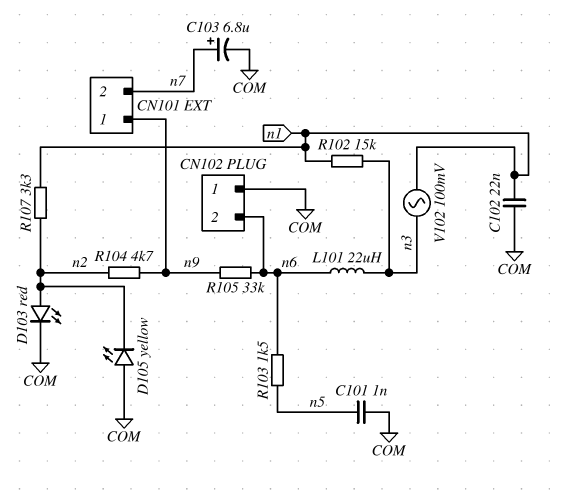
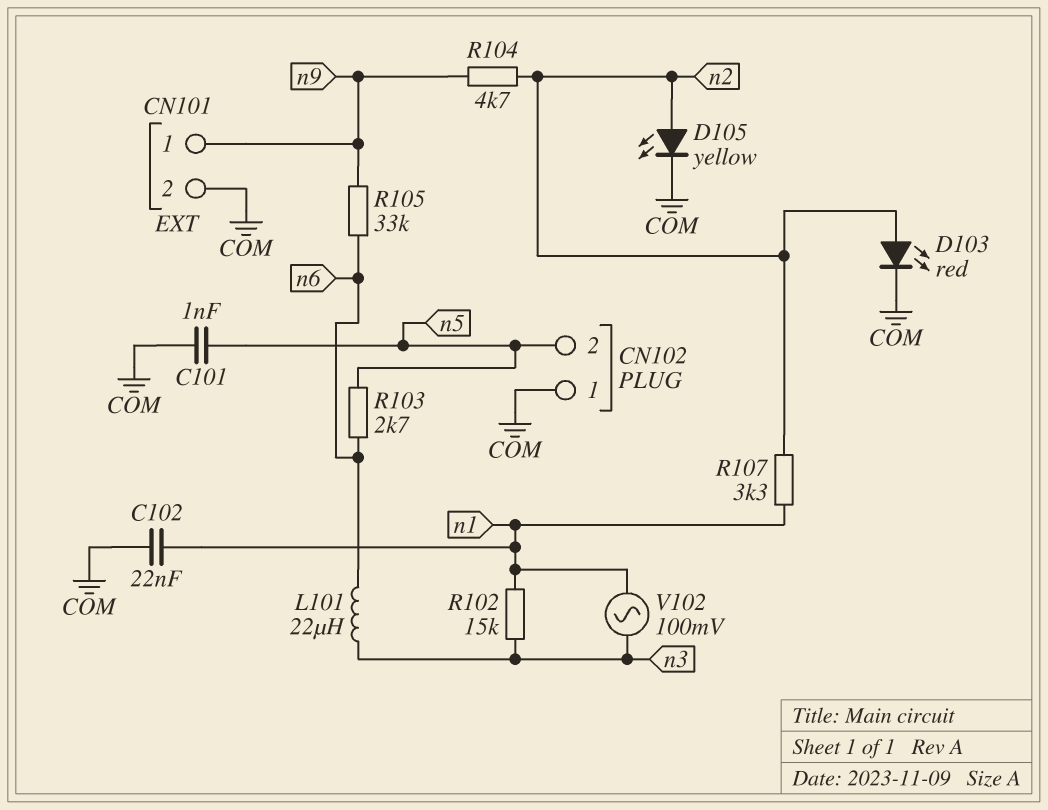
C103: 6.8uF (plus n7, minus COM) -> none
CN101 pin 2: n7 -> COM
CN102 pin 2: n6 -> n5
D105: LED yellow (A COM, K n2) -> LED yellow (A n2, K COM)
R103: 1.5k (n5, n6) -> 2.7k (n5, n6)

